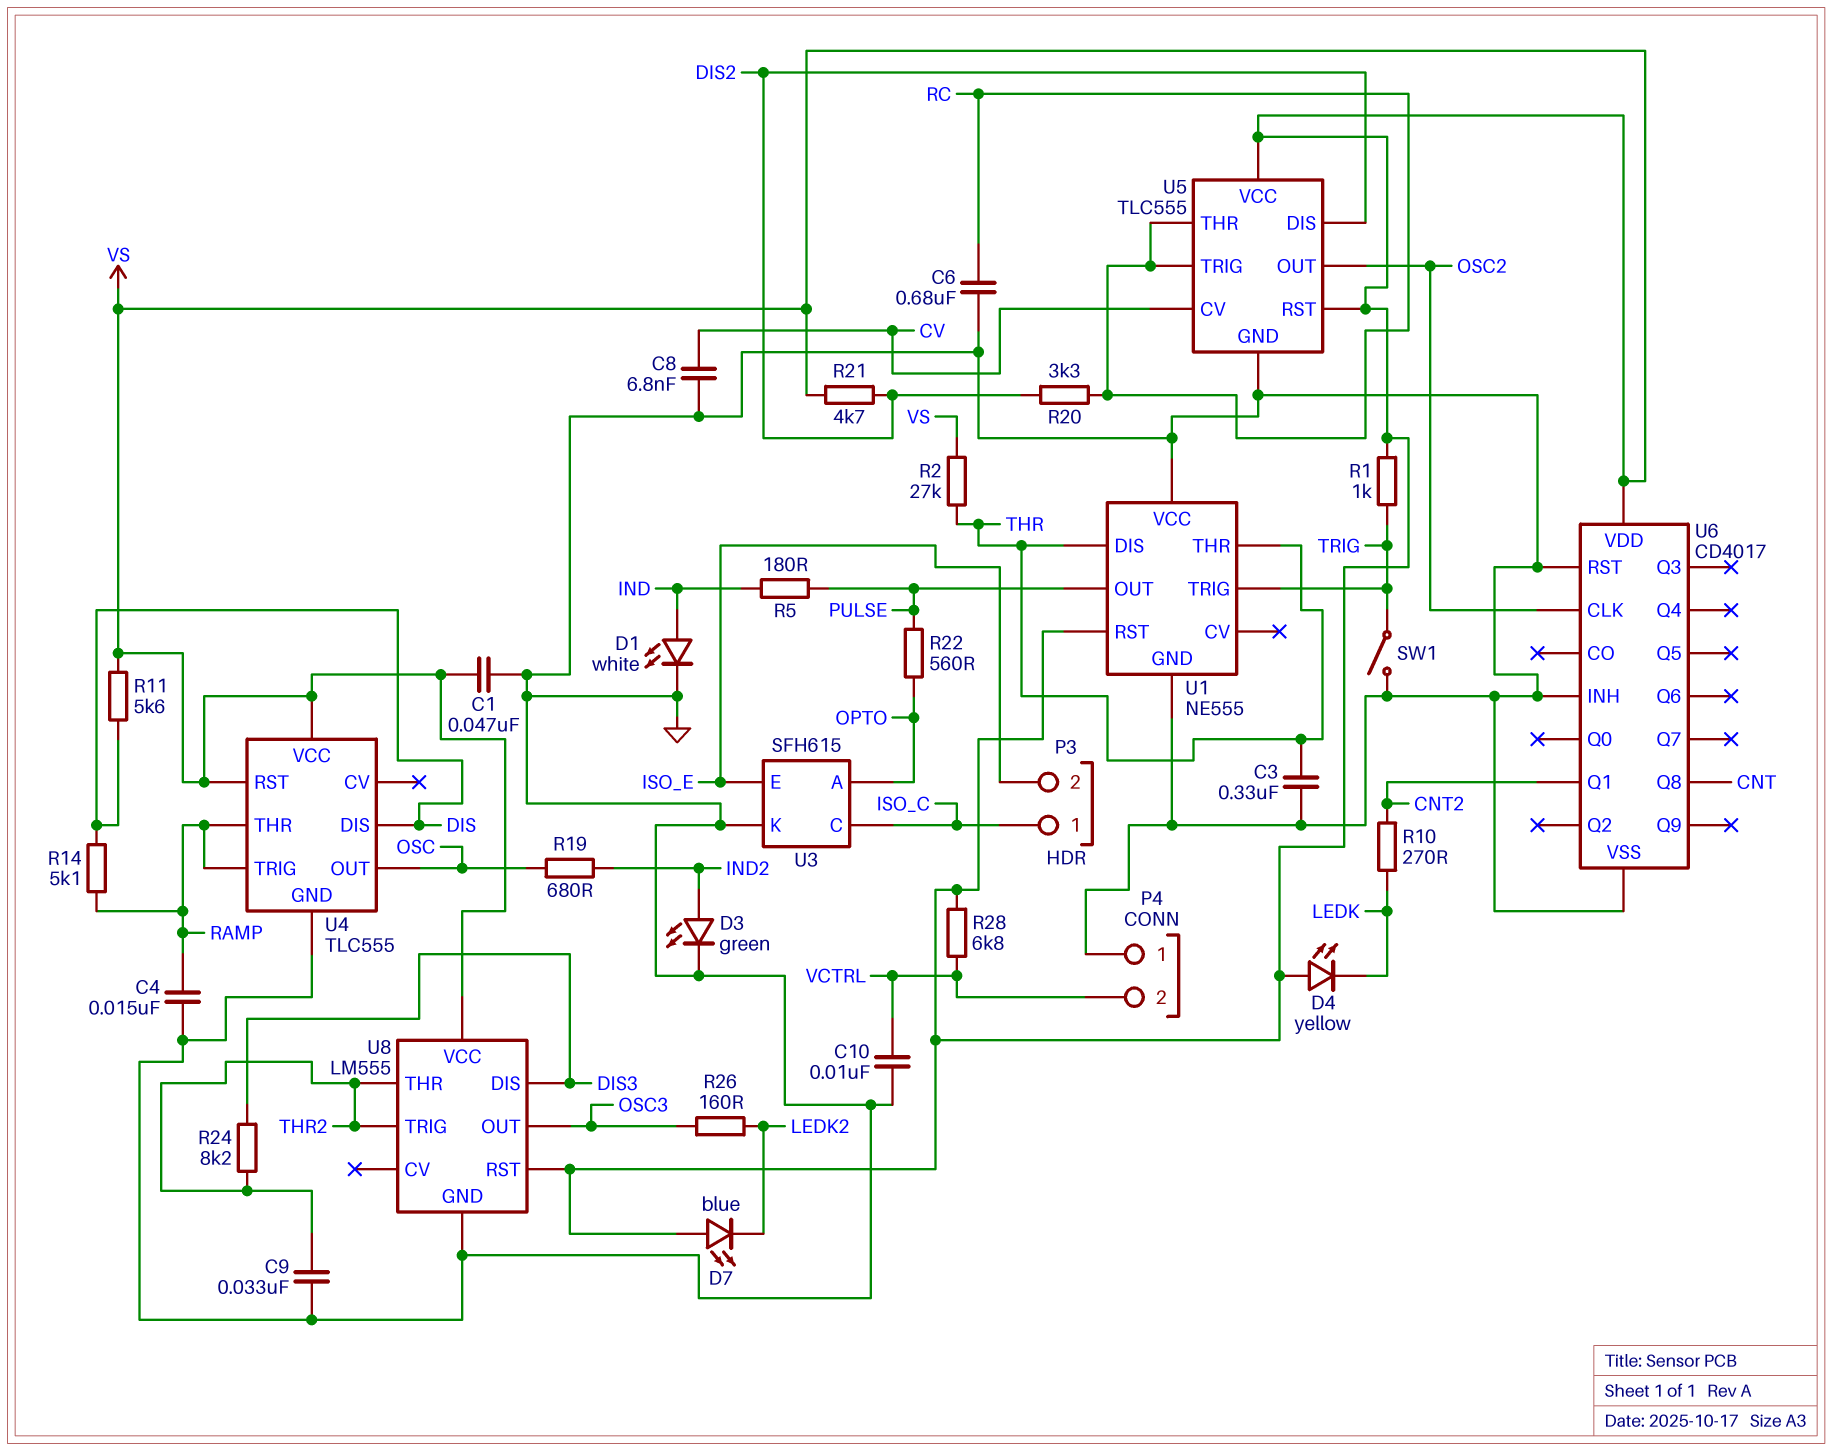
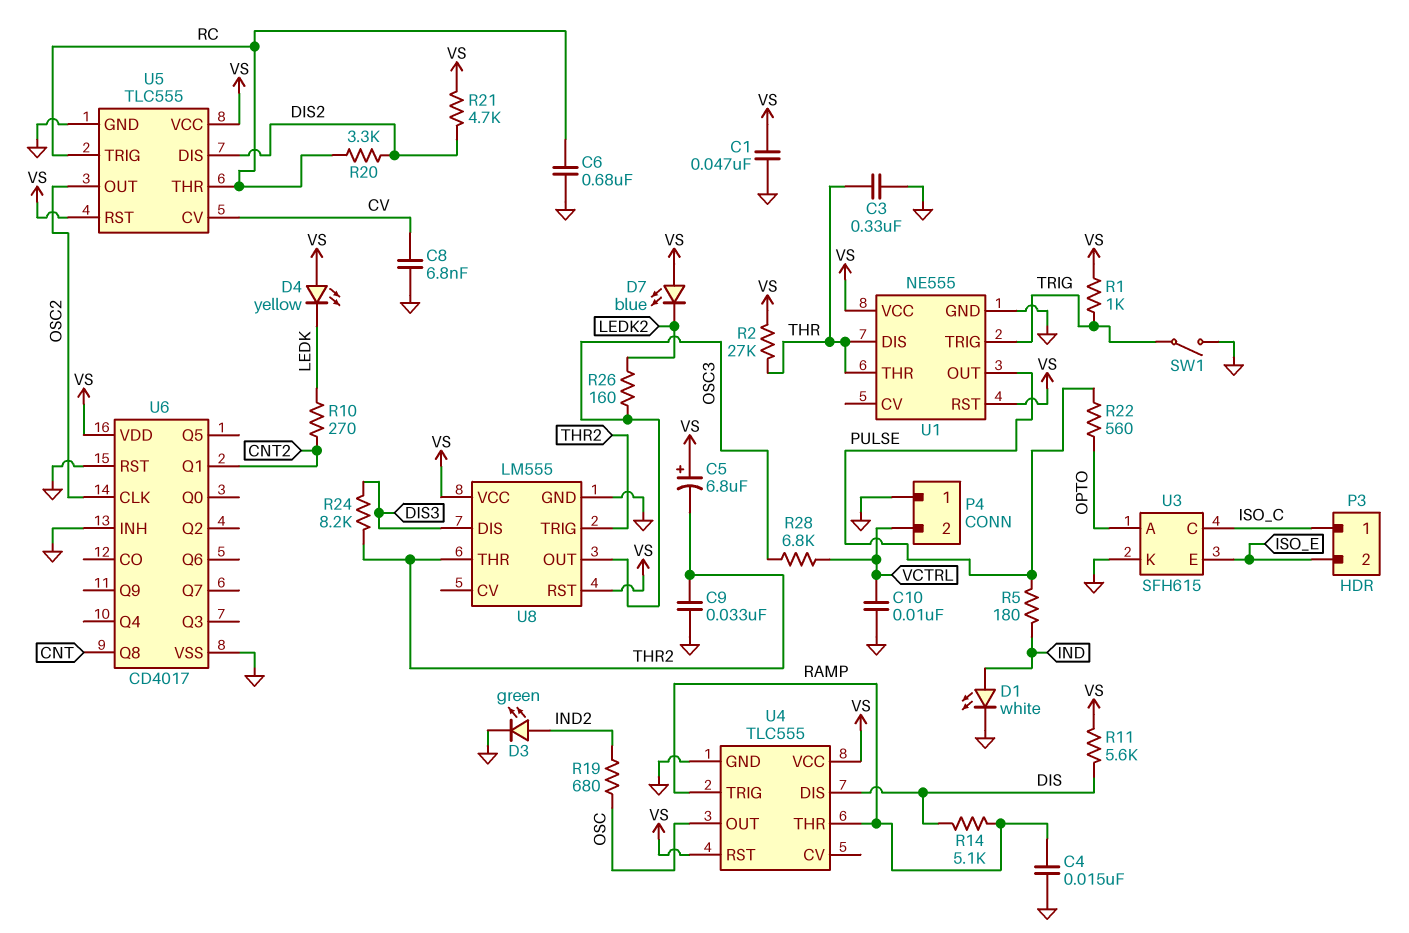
C5: none -> 6.8uF (plus VS, minus THR2)
R28: 6.8k (VCTRL, VS) -> 6.8k (OSC3, VCTRL)
U1 pin VCC: GND -> VS

